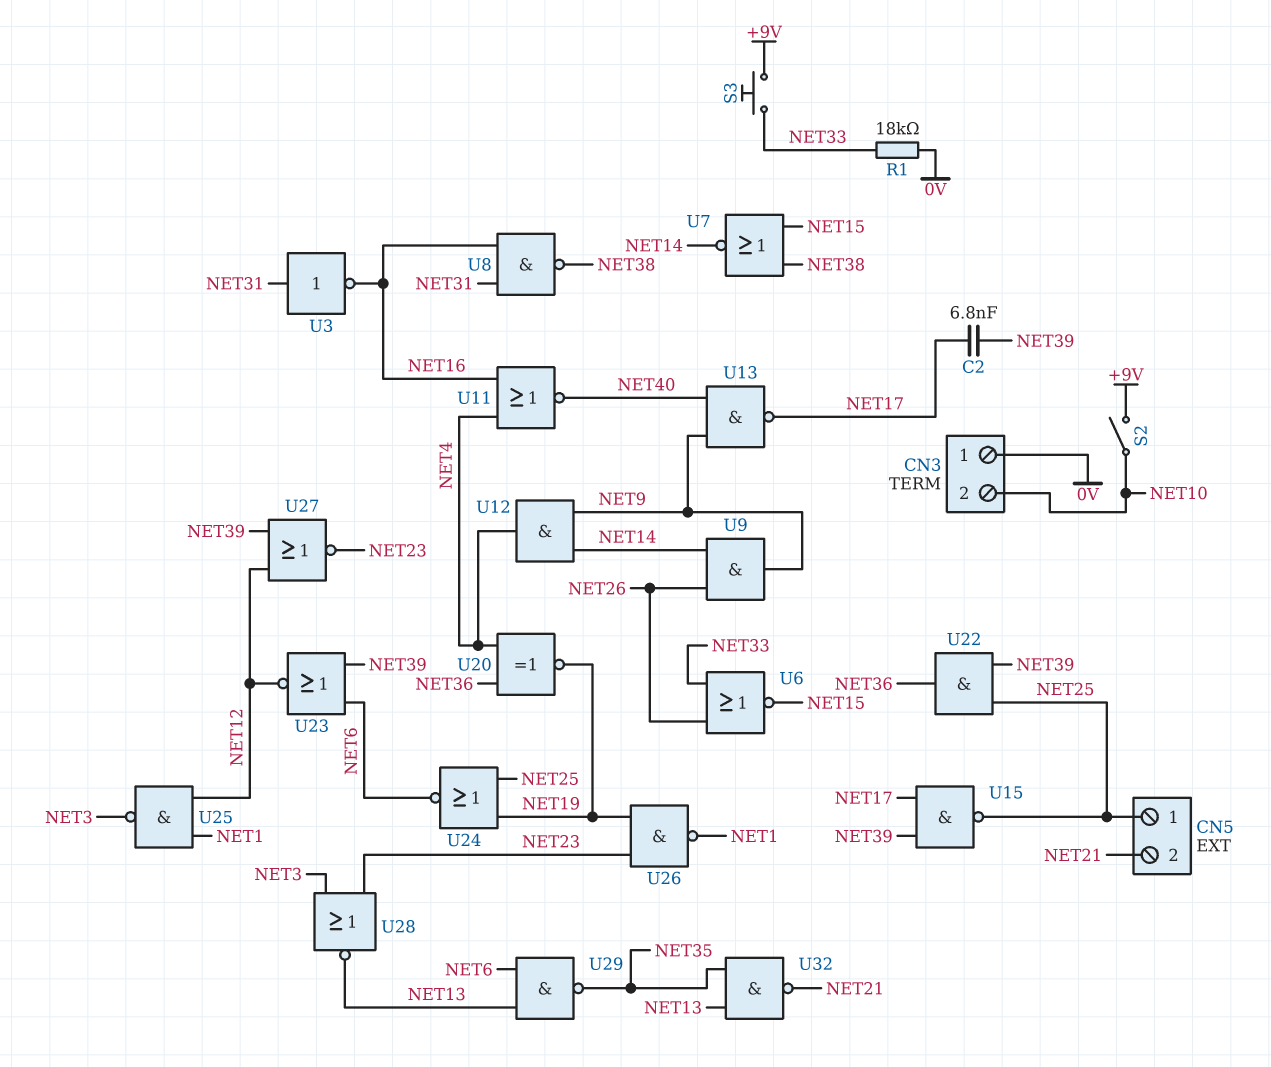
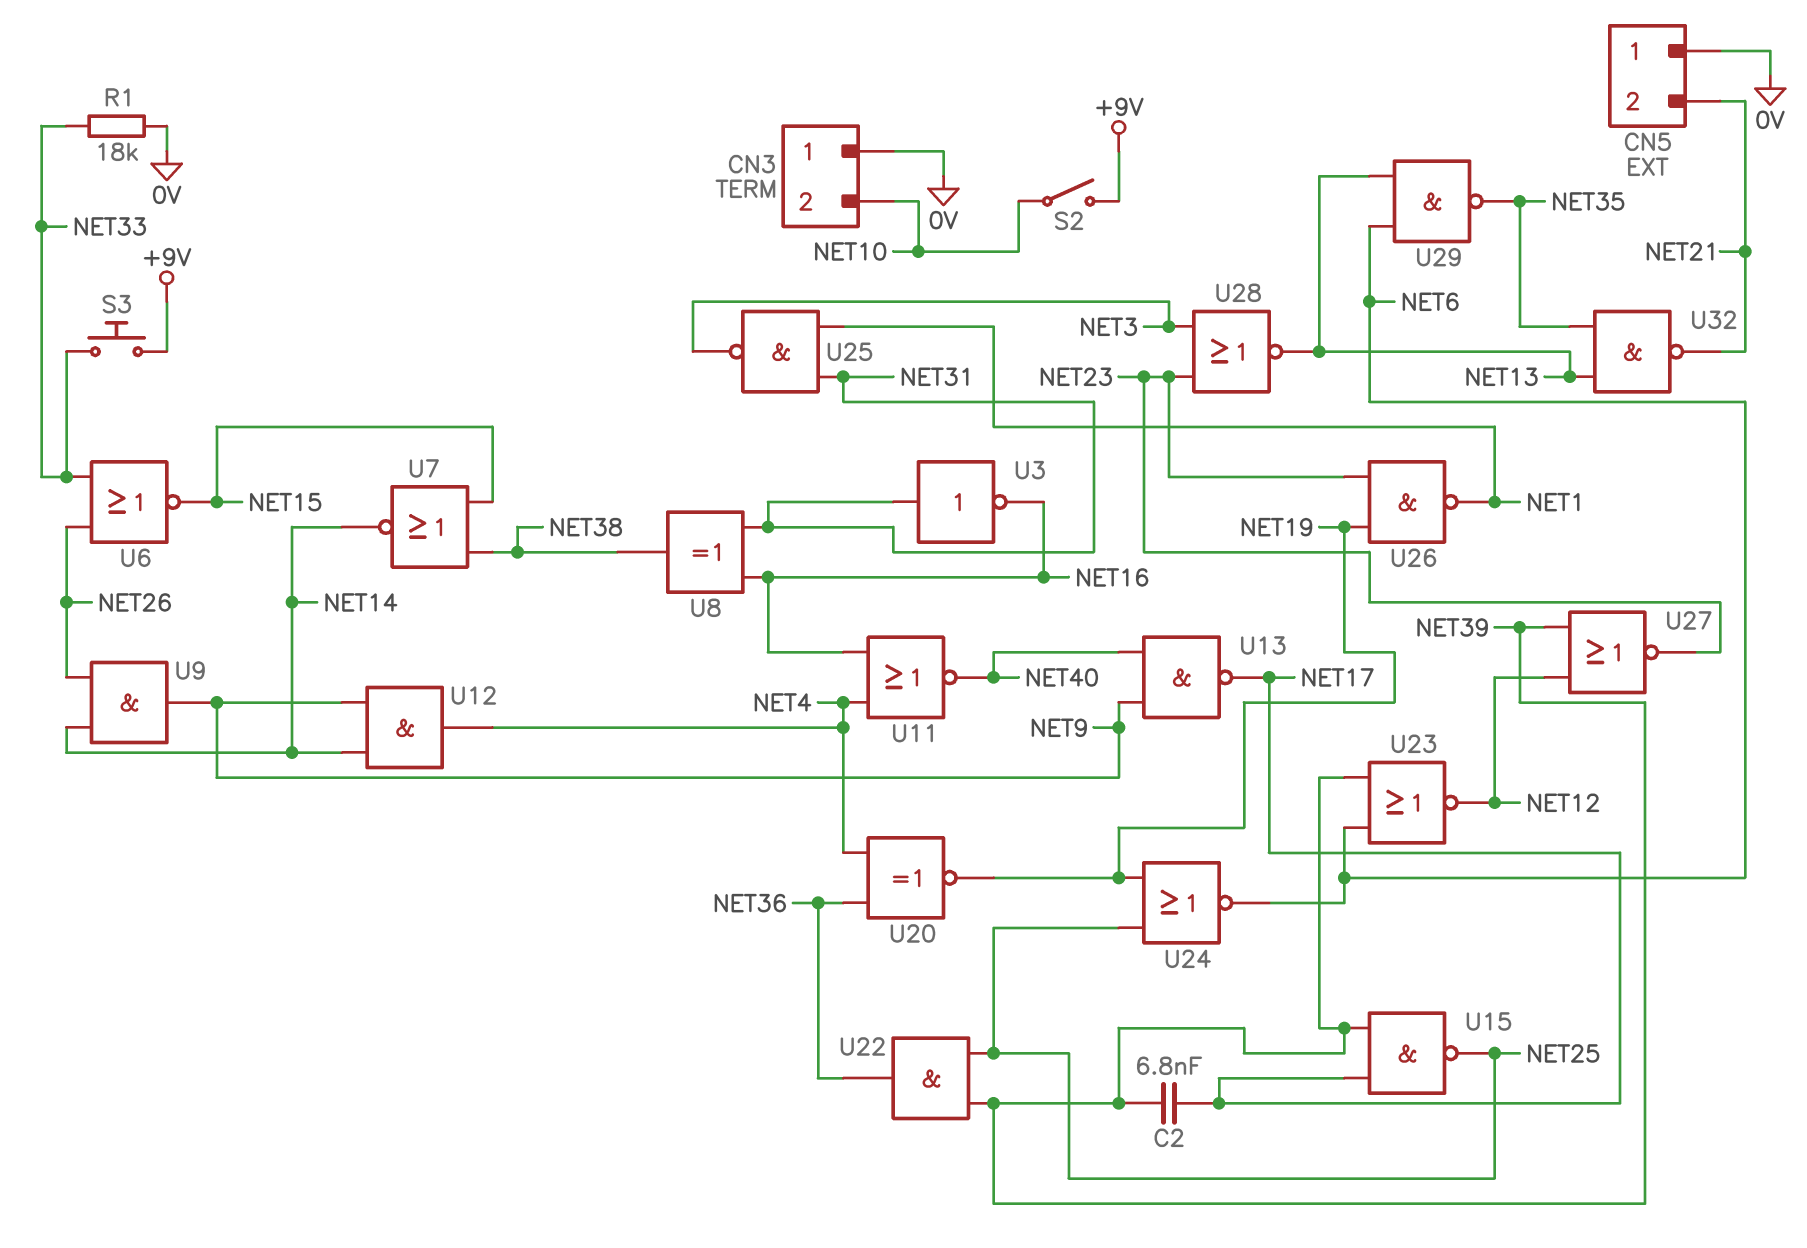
CN5 pin 1: NET25 -> 0V
U8: NAND (in NET16, in NET31, out NET38) -> XOR (in NET16, in NET31, out NET38)
U25: NAND (in NET1, in NET12, out NET3) -> NAND (in NET1, in NET31, out NET3)

